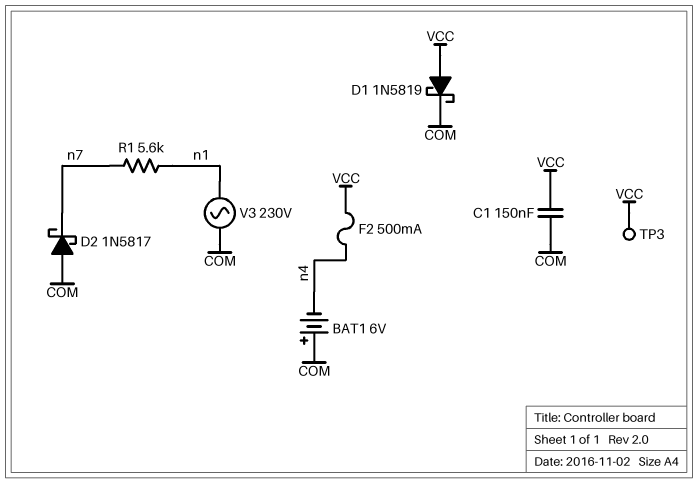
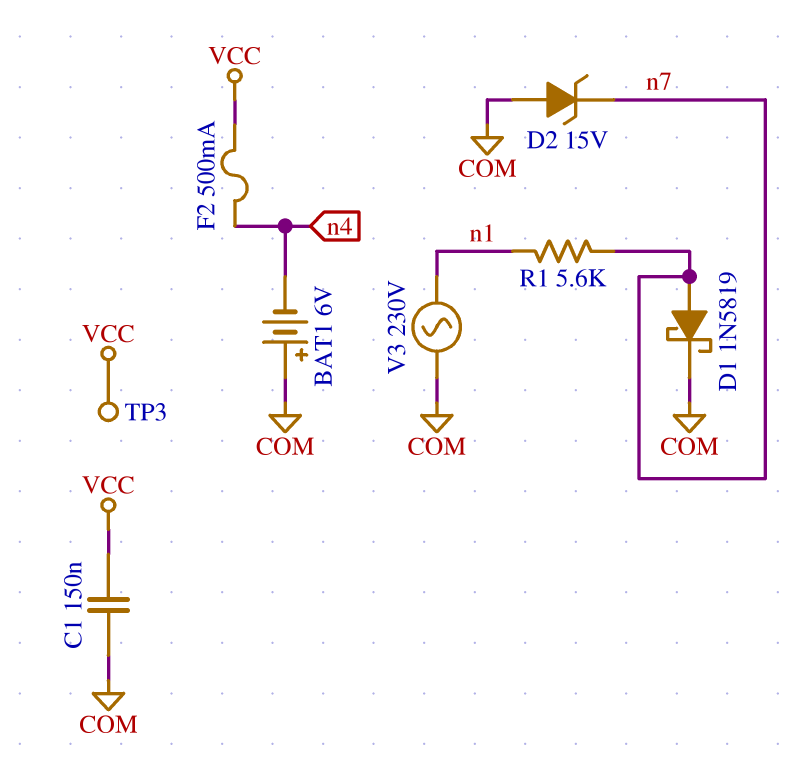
D1: schottky 1N5819 (A VCC, K COM) -> schottky 1N5819 (A n7, K COM)
D2: schottky 1N5817 (A COM, K n7) -> zener 15V (A COM, K n7)

